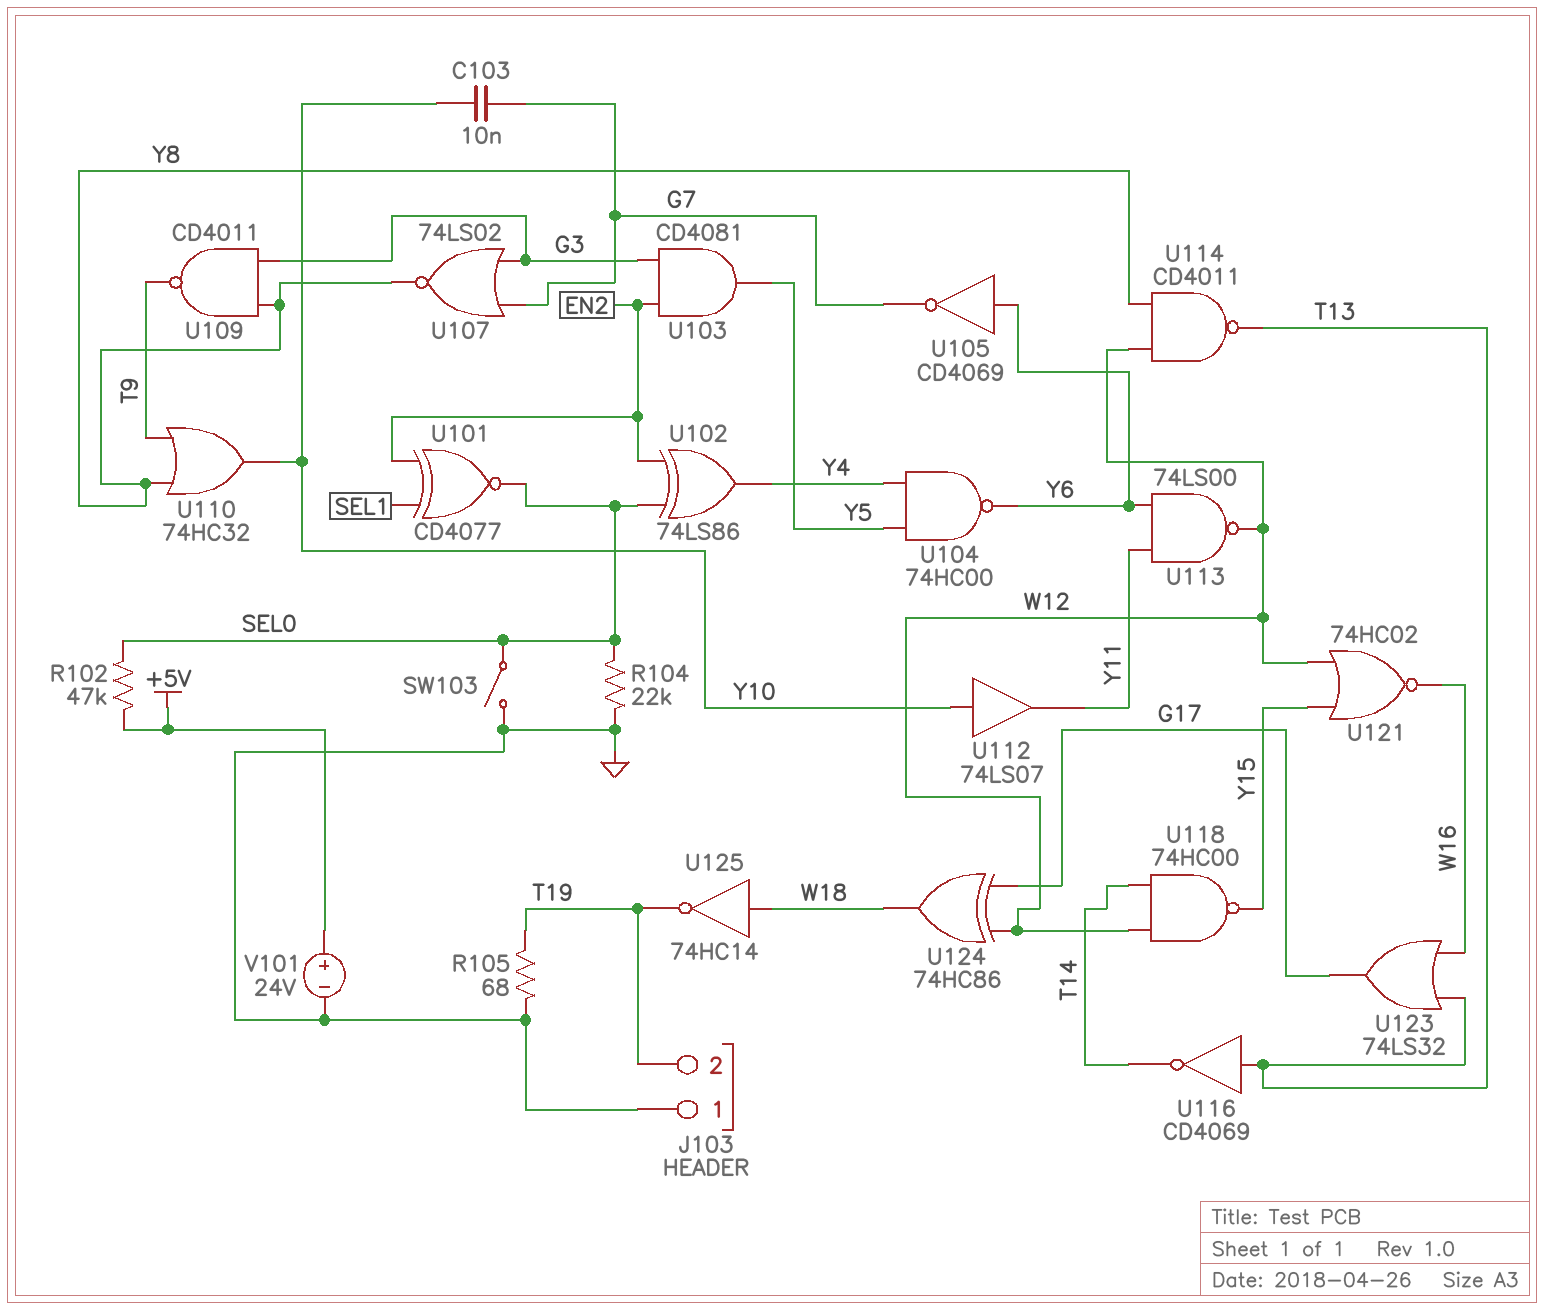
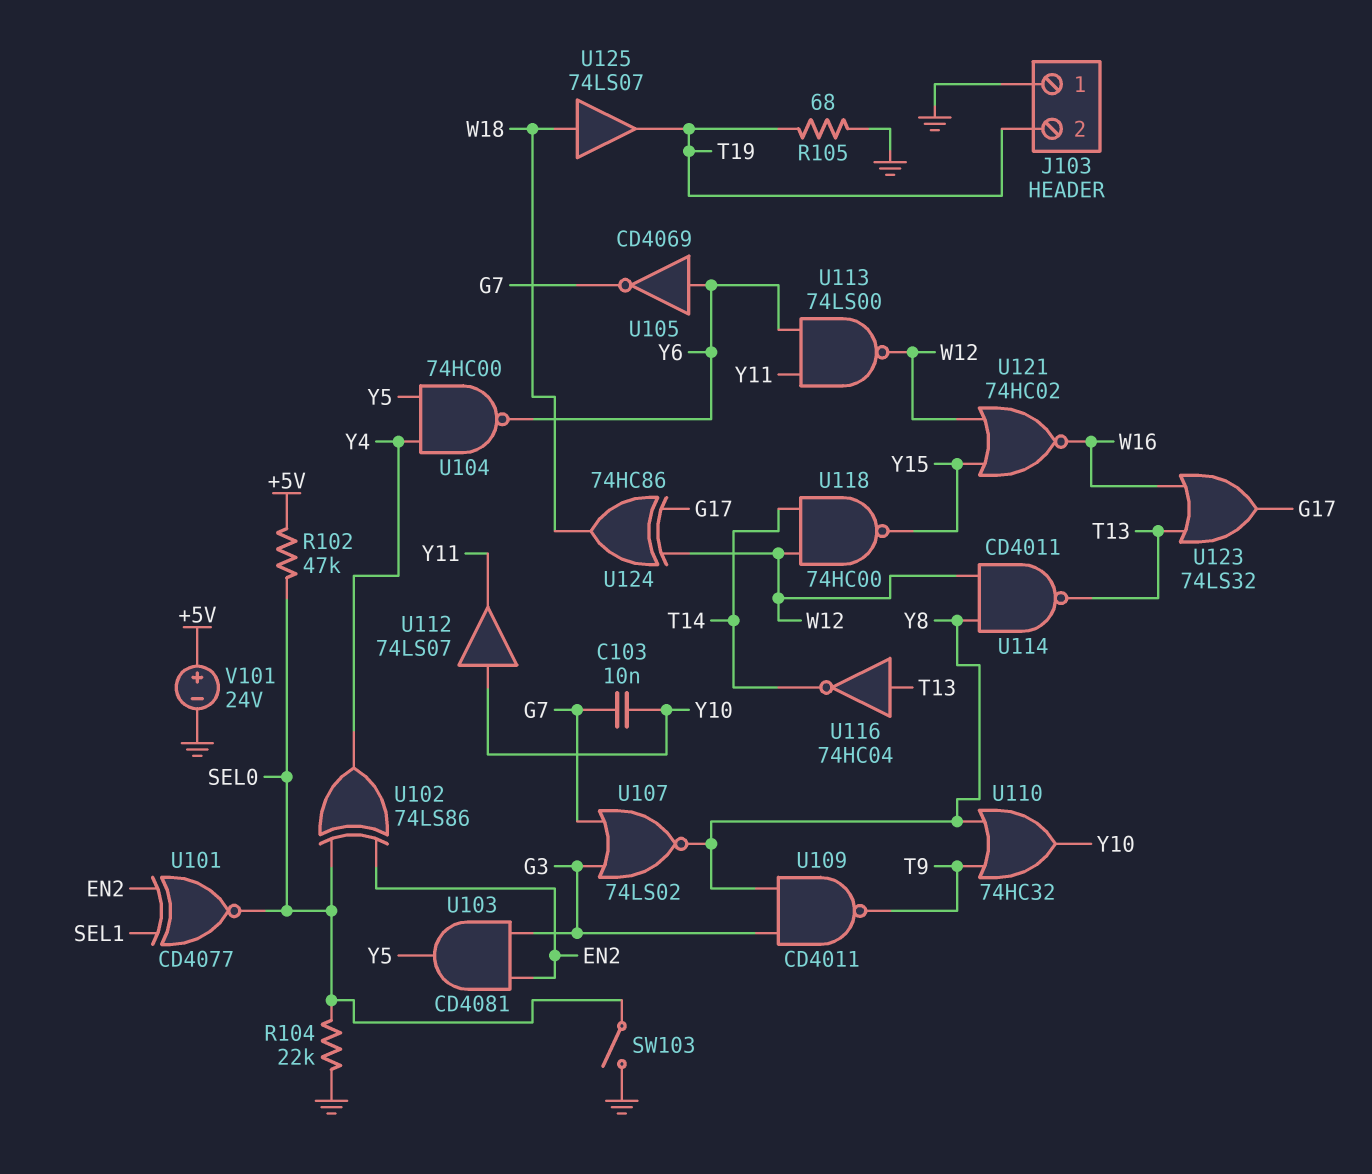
U116: NOT CD4069 (in T13, out T14) -> NOT 74HC04 (in T13, out T14)
U125: NOT 74HC14 (in W18, out T19) -> buffer 74LS07 (in W18, out T19)

